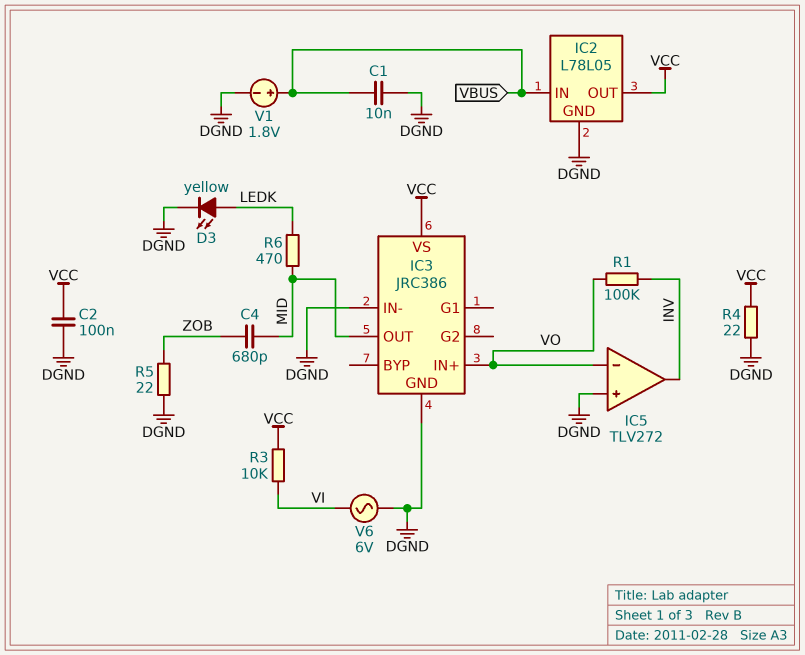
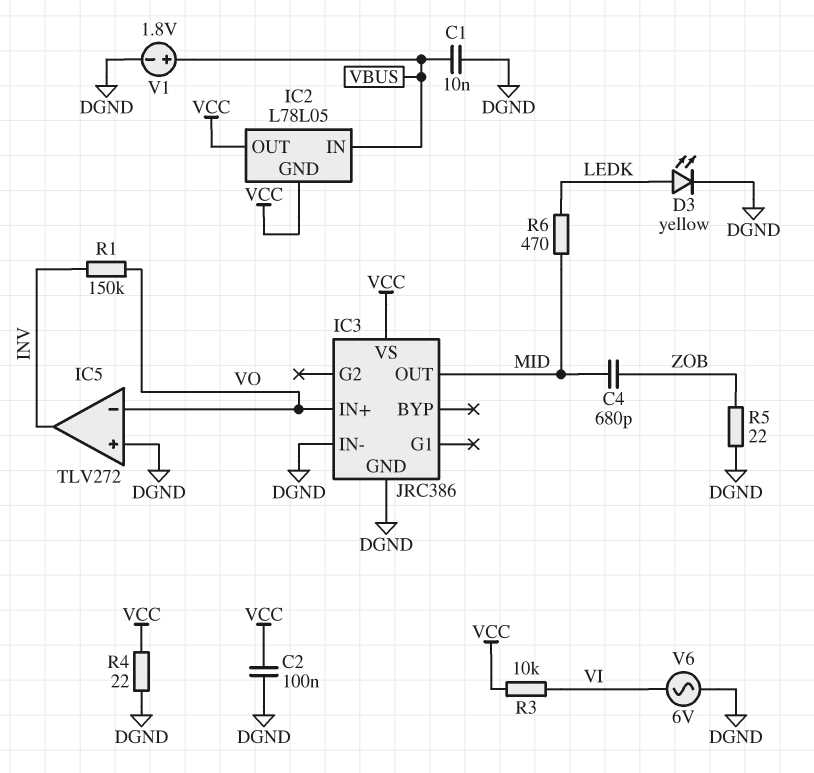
IC2 pin GND: DGND -> VCC
R1: 100k (INV, VO) -> 150k (INV, VO)

